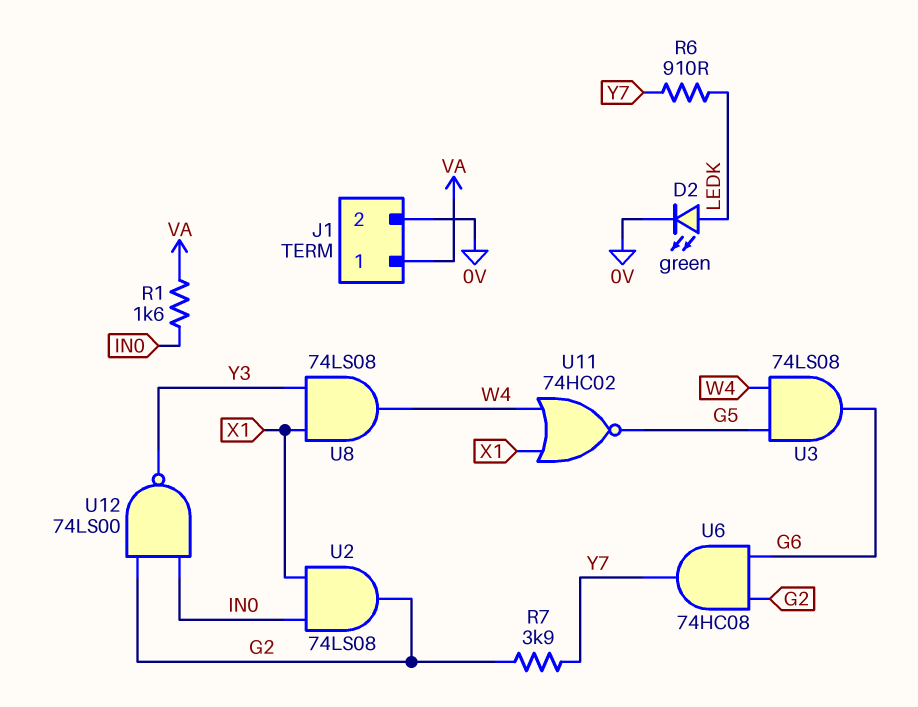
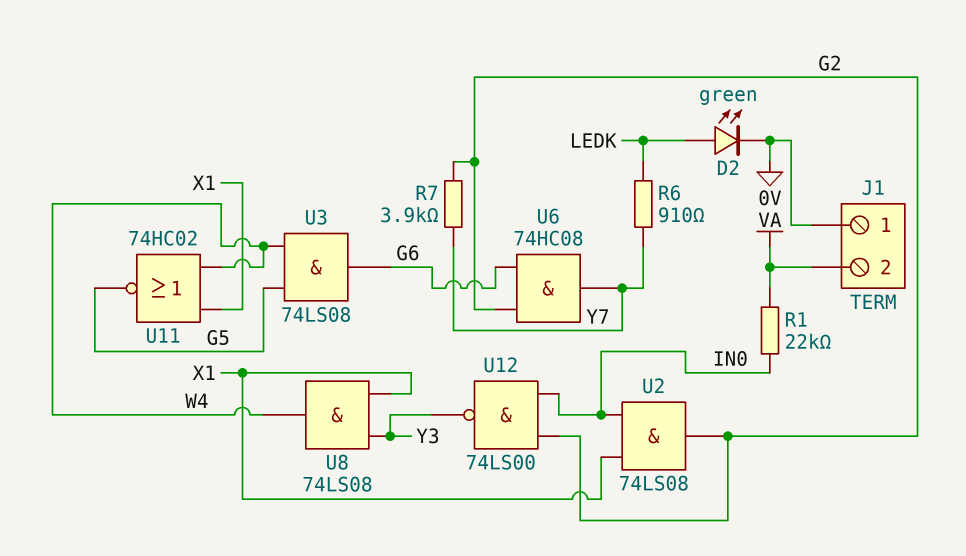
J1 pin 1: VA -> 0V
J1 pin 2: 0V -> VA
R1: 1.6k (IN0, VA) -> 22k (IN0, VA)

